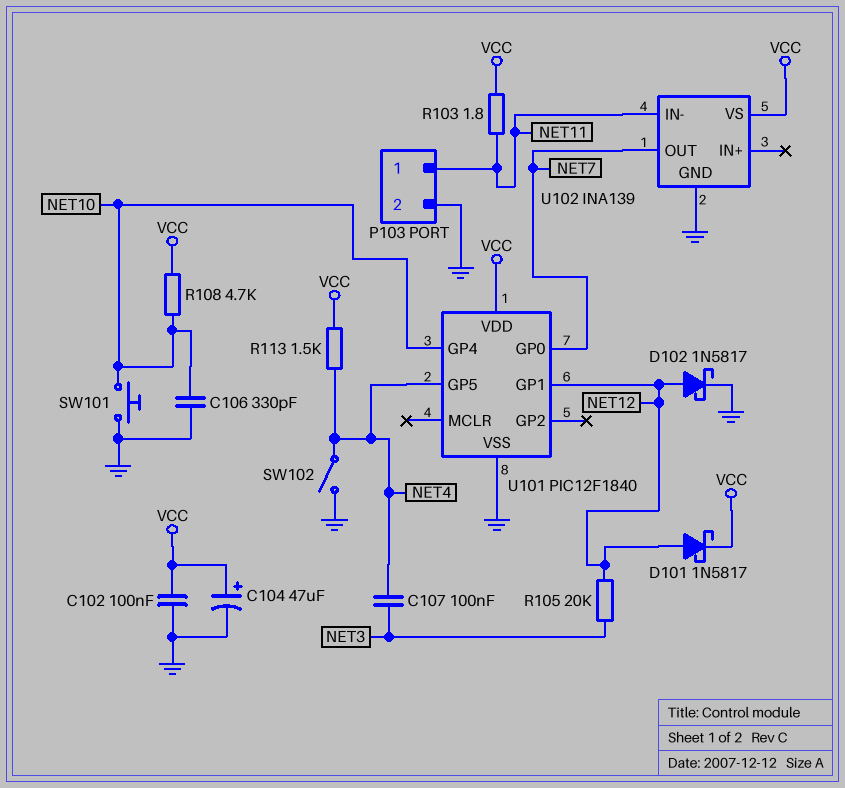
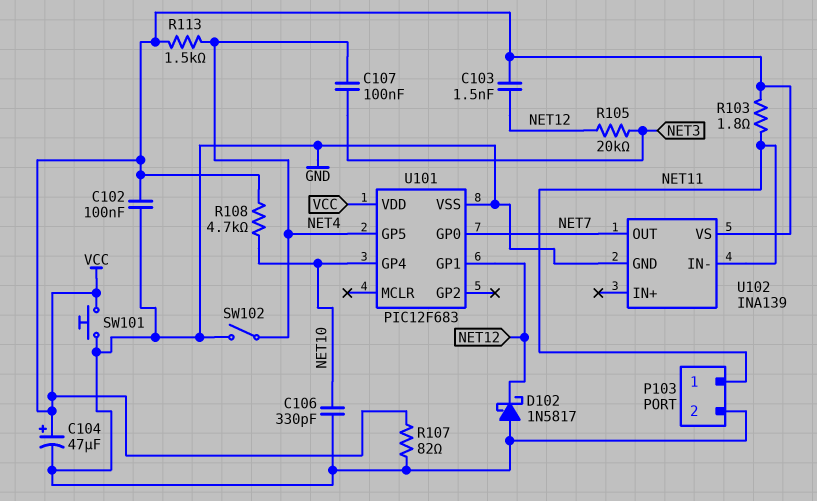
C103: none -> 1.5nF (NET12, VCC)
D101: schottky 1N5817 (A NET12, K VCC) -> none
D102: schottky 1N5817 (A NET12, K GND) -> schottky 1N5817 (A GND, K NET12)
R107: none -> 82 (GND, VCC)
SW101: button (GND, NET10) -> button (GND, VCC)
U101: PIC12F1840 -> PIC12F683

